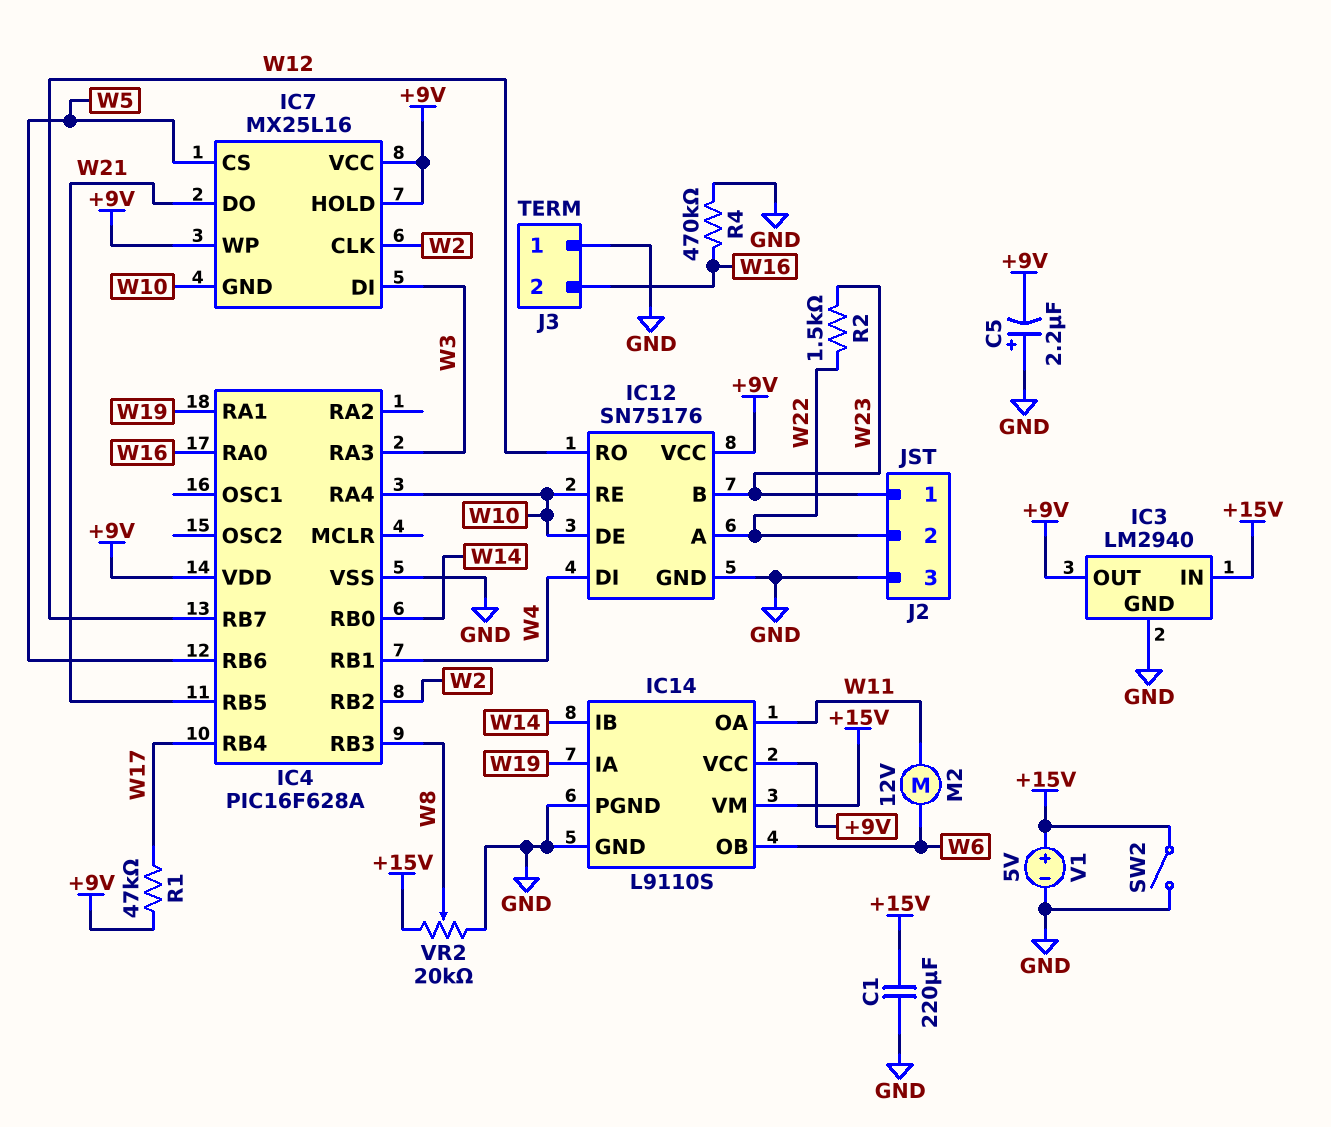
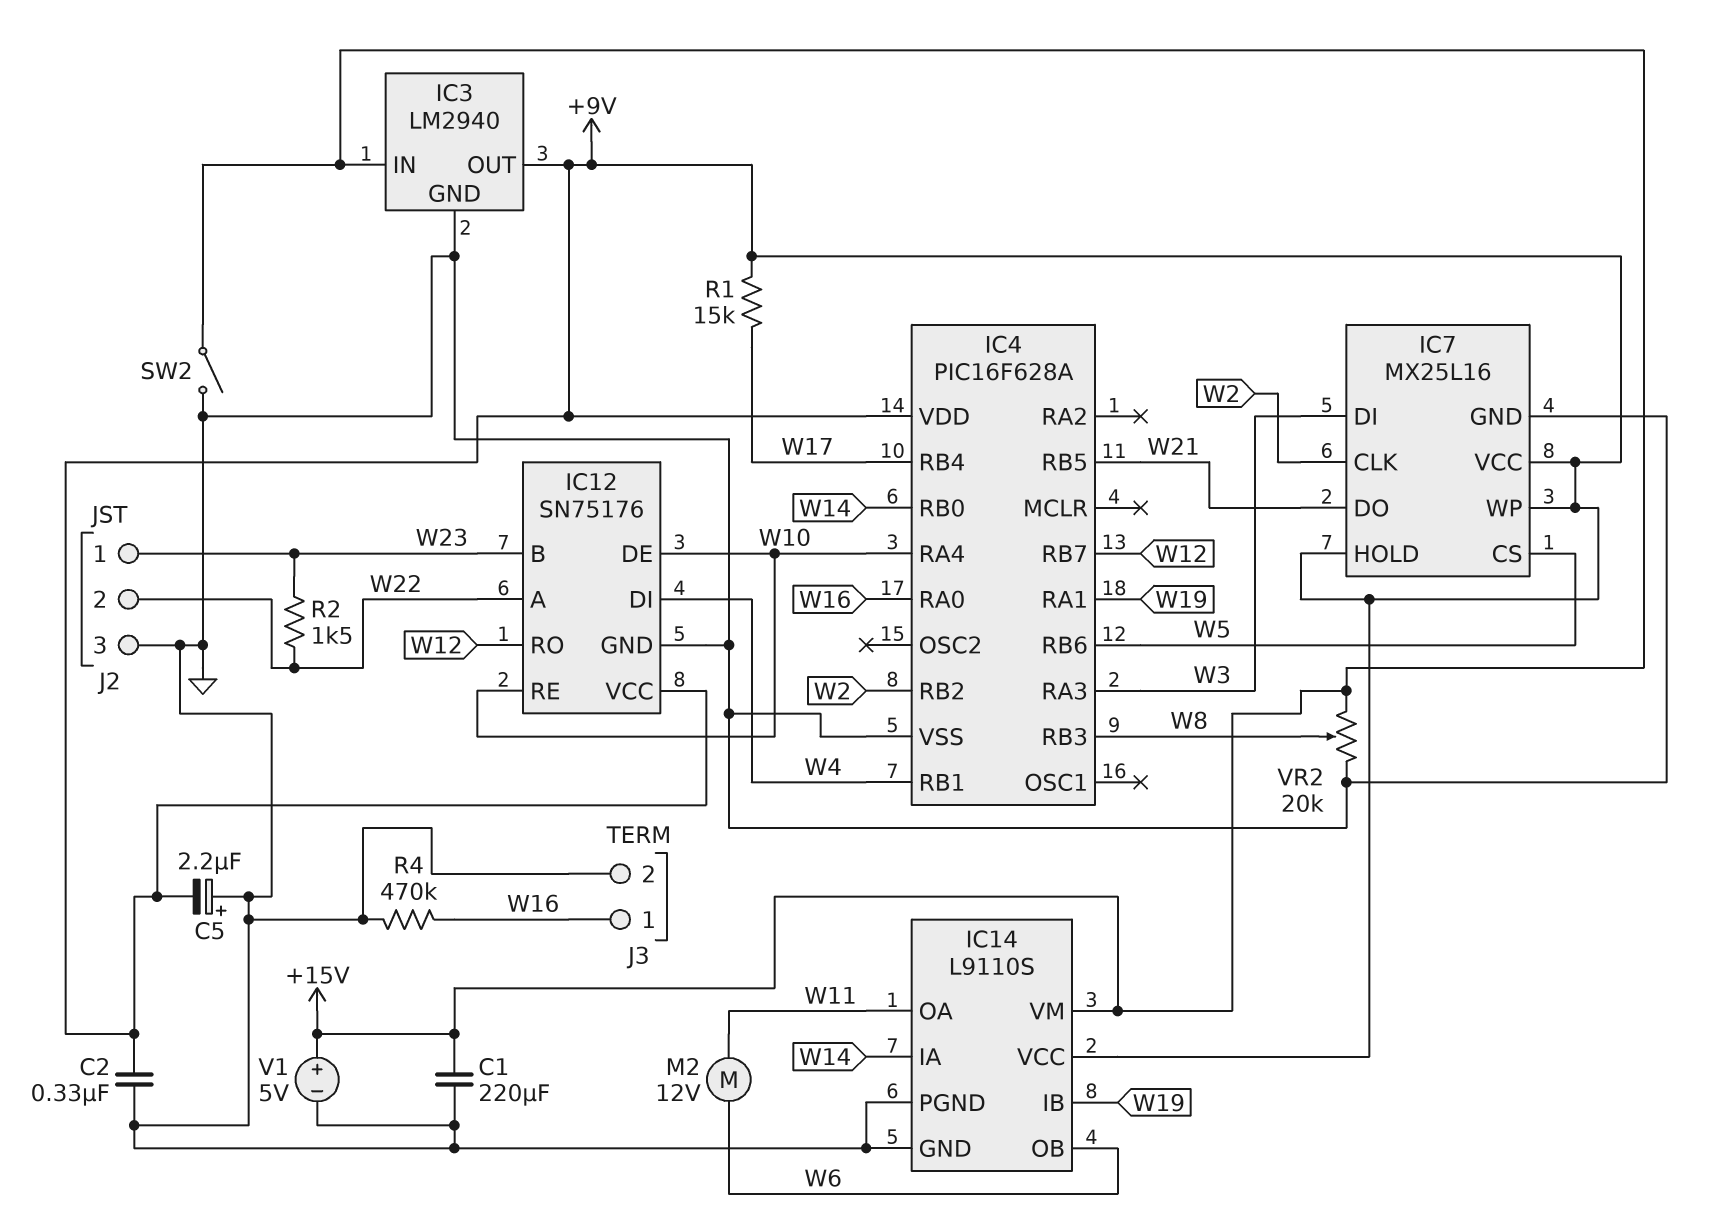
C2: none -> 330nF (+9V, GND)
IC7 pin GND: W10 -> GND
IC14 pin IA: W19 -> W14
IC14 pin IB: W14 -> W19
J3 pin 1: GND -> W16
J3 pin 2: W16 -> GND
R1: 47k (+9V, W17) -> 15k (+9V, W17)

